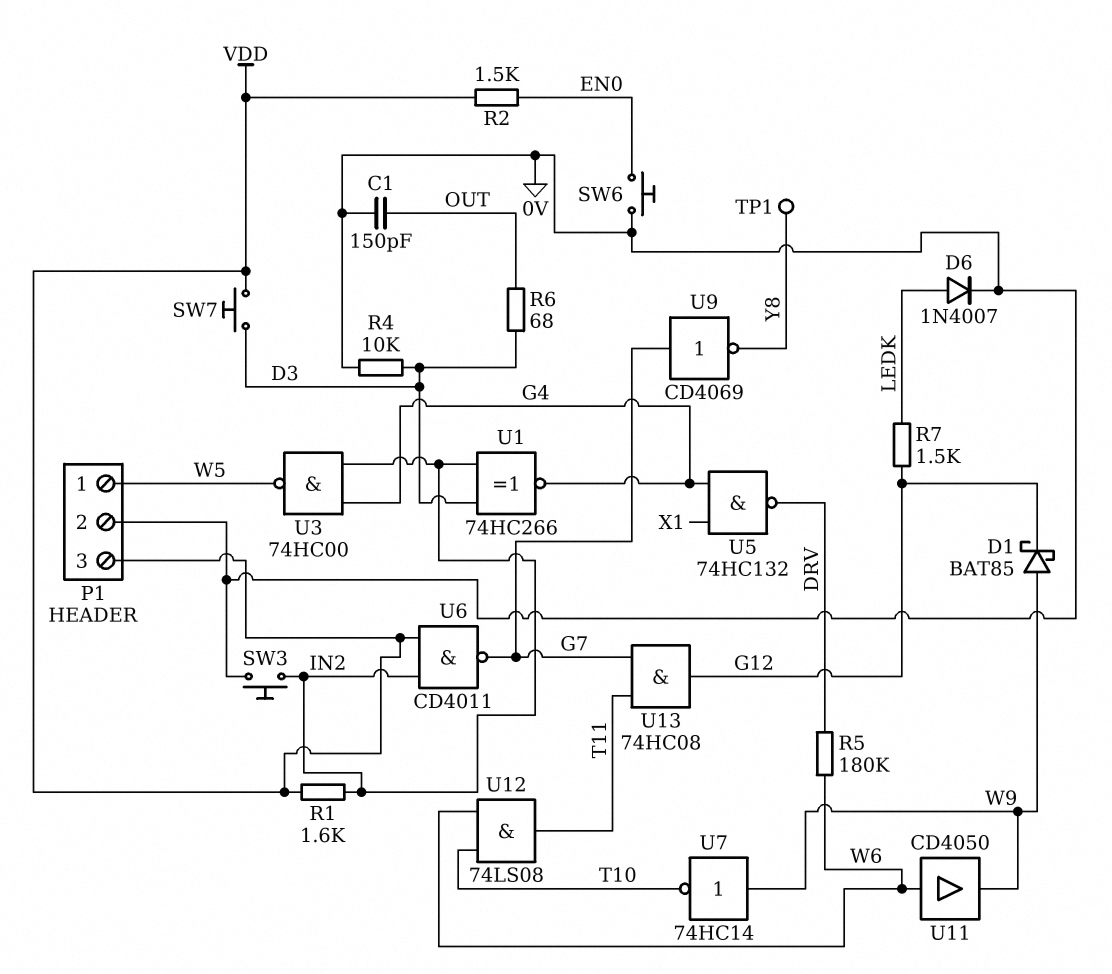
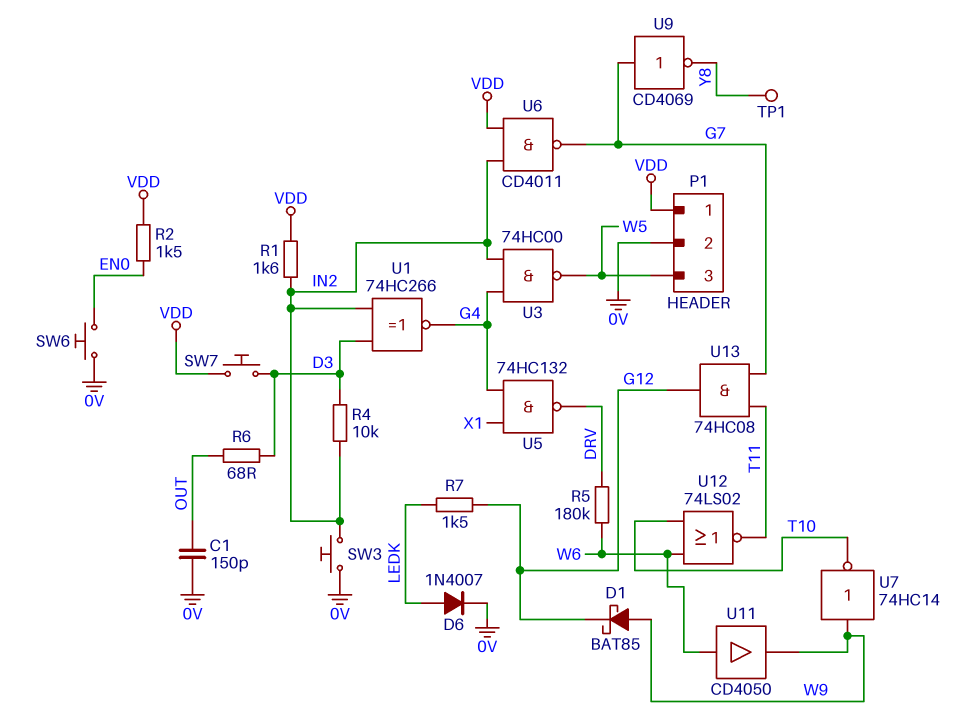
P1 pin 1: W5 -> VDD
P1 pin 3: VDD -> W5
R4: 10k (0V, D3) -> 10k (D3, IN2)
U12: AND 74LS08 (in T10, in W6, out T11) -> NOR 74LS02 (in T10, in W6, out T11)

